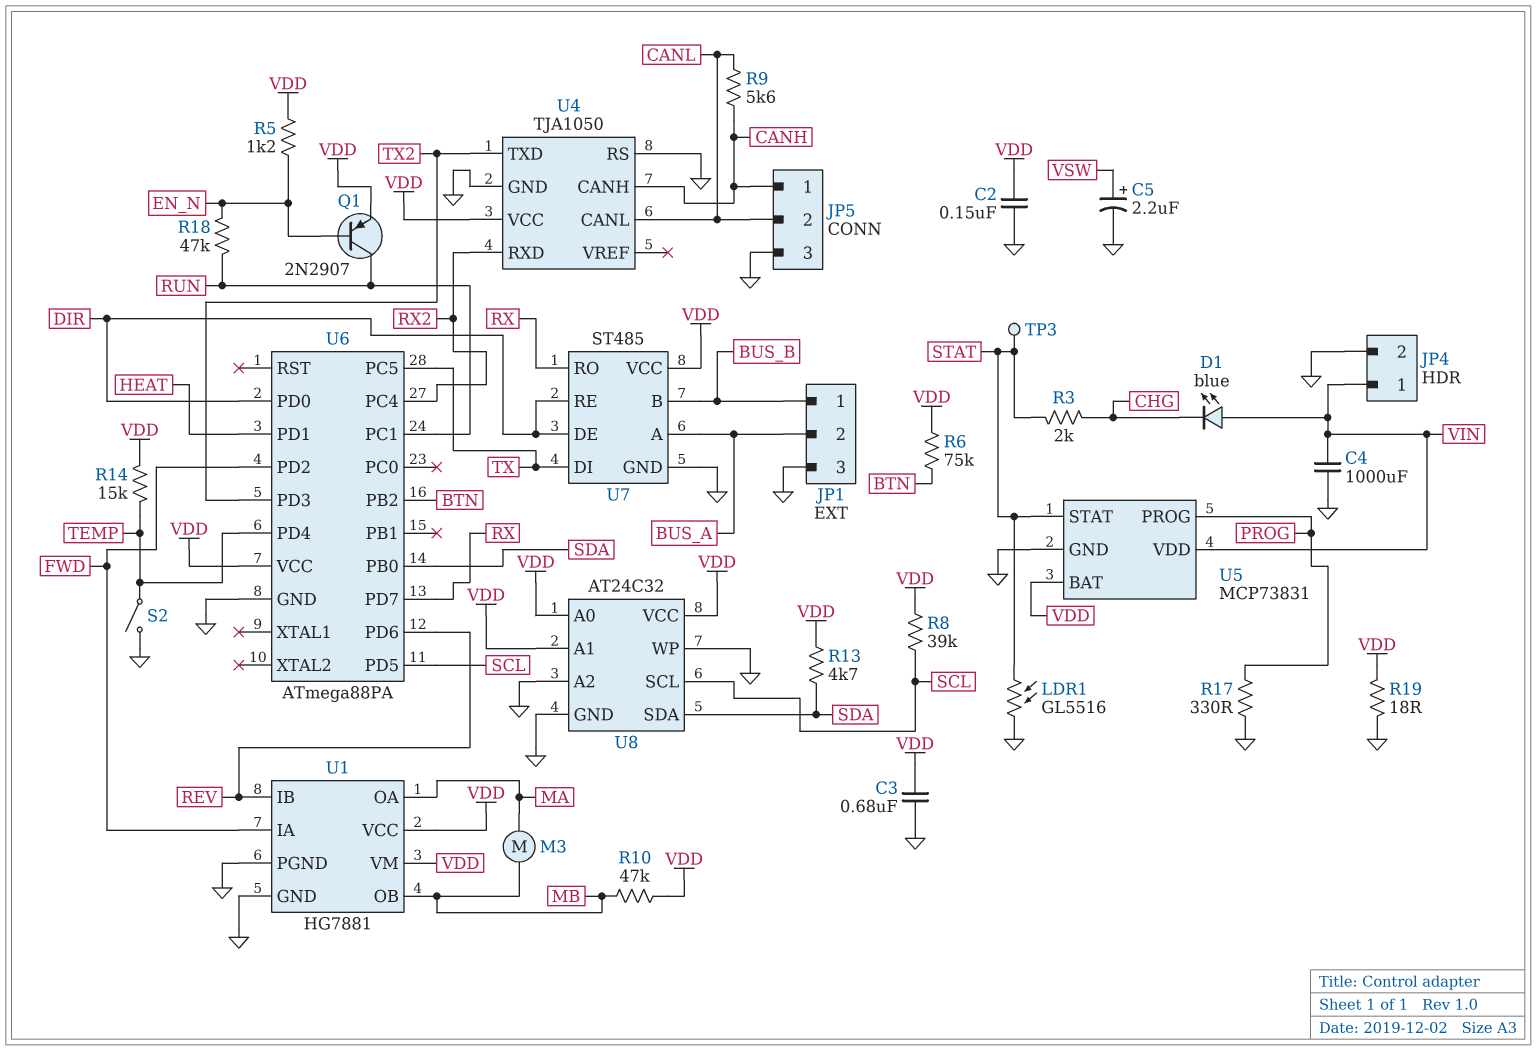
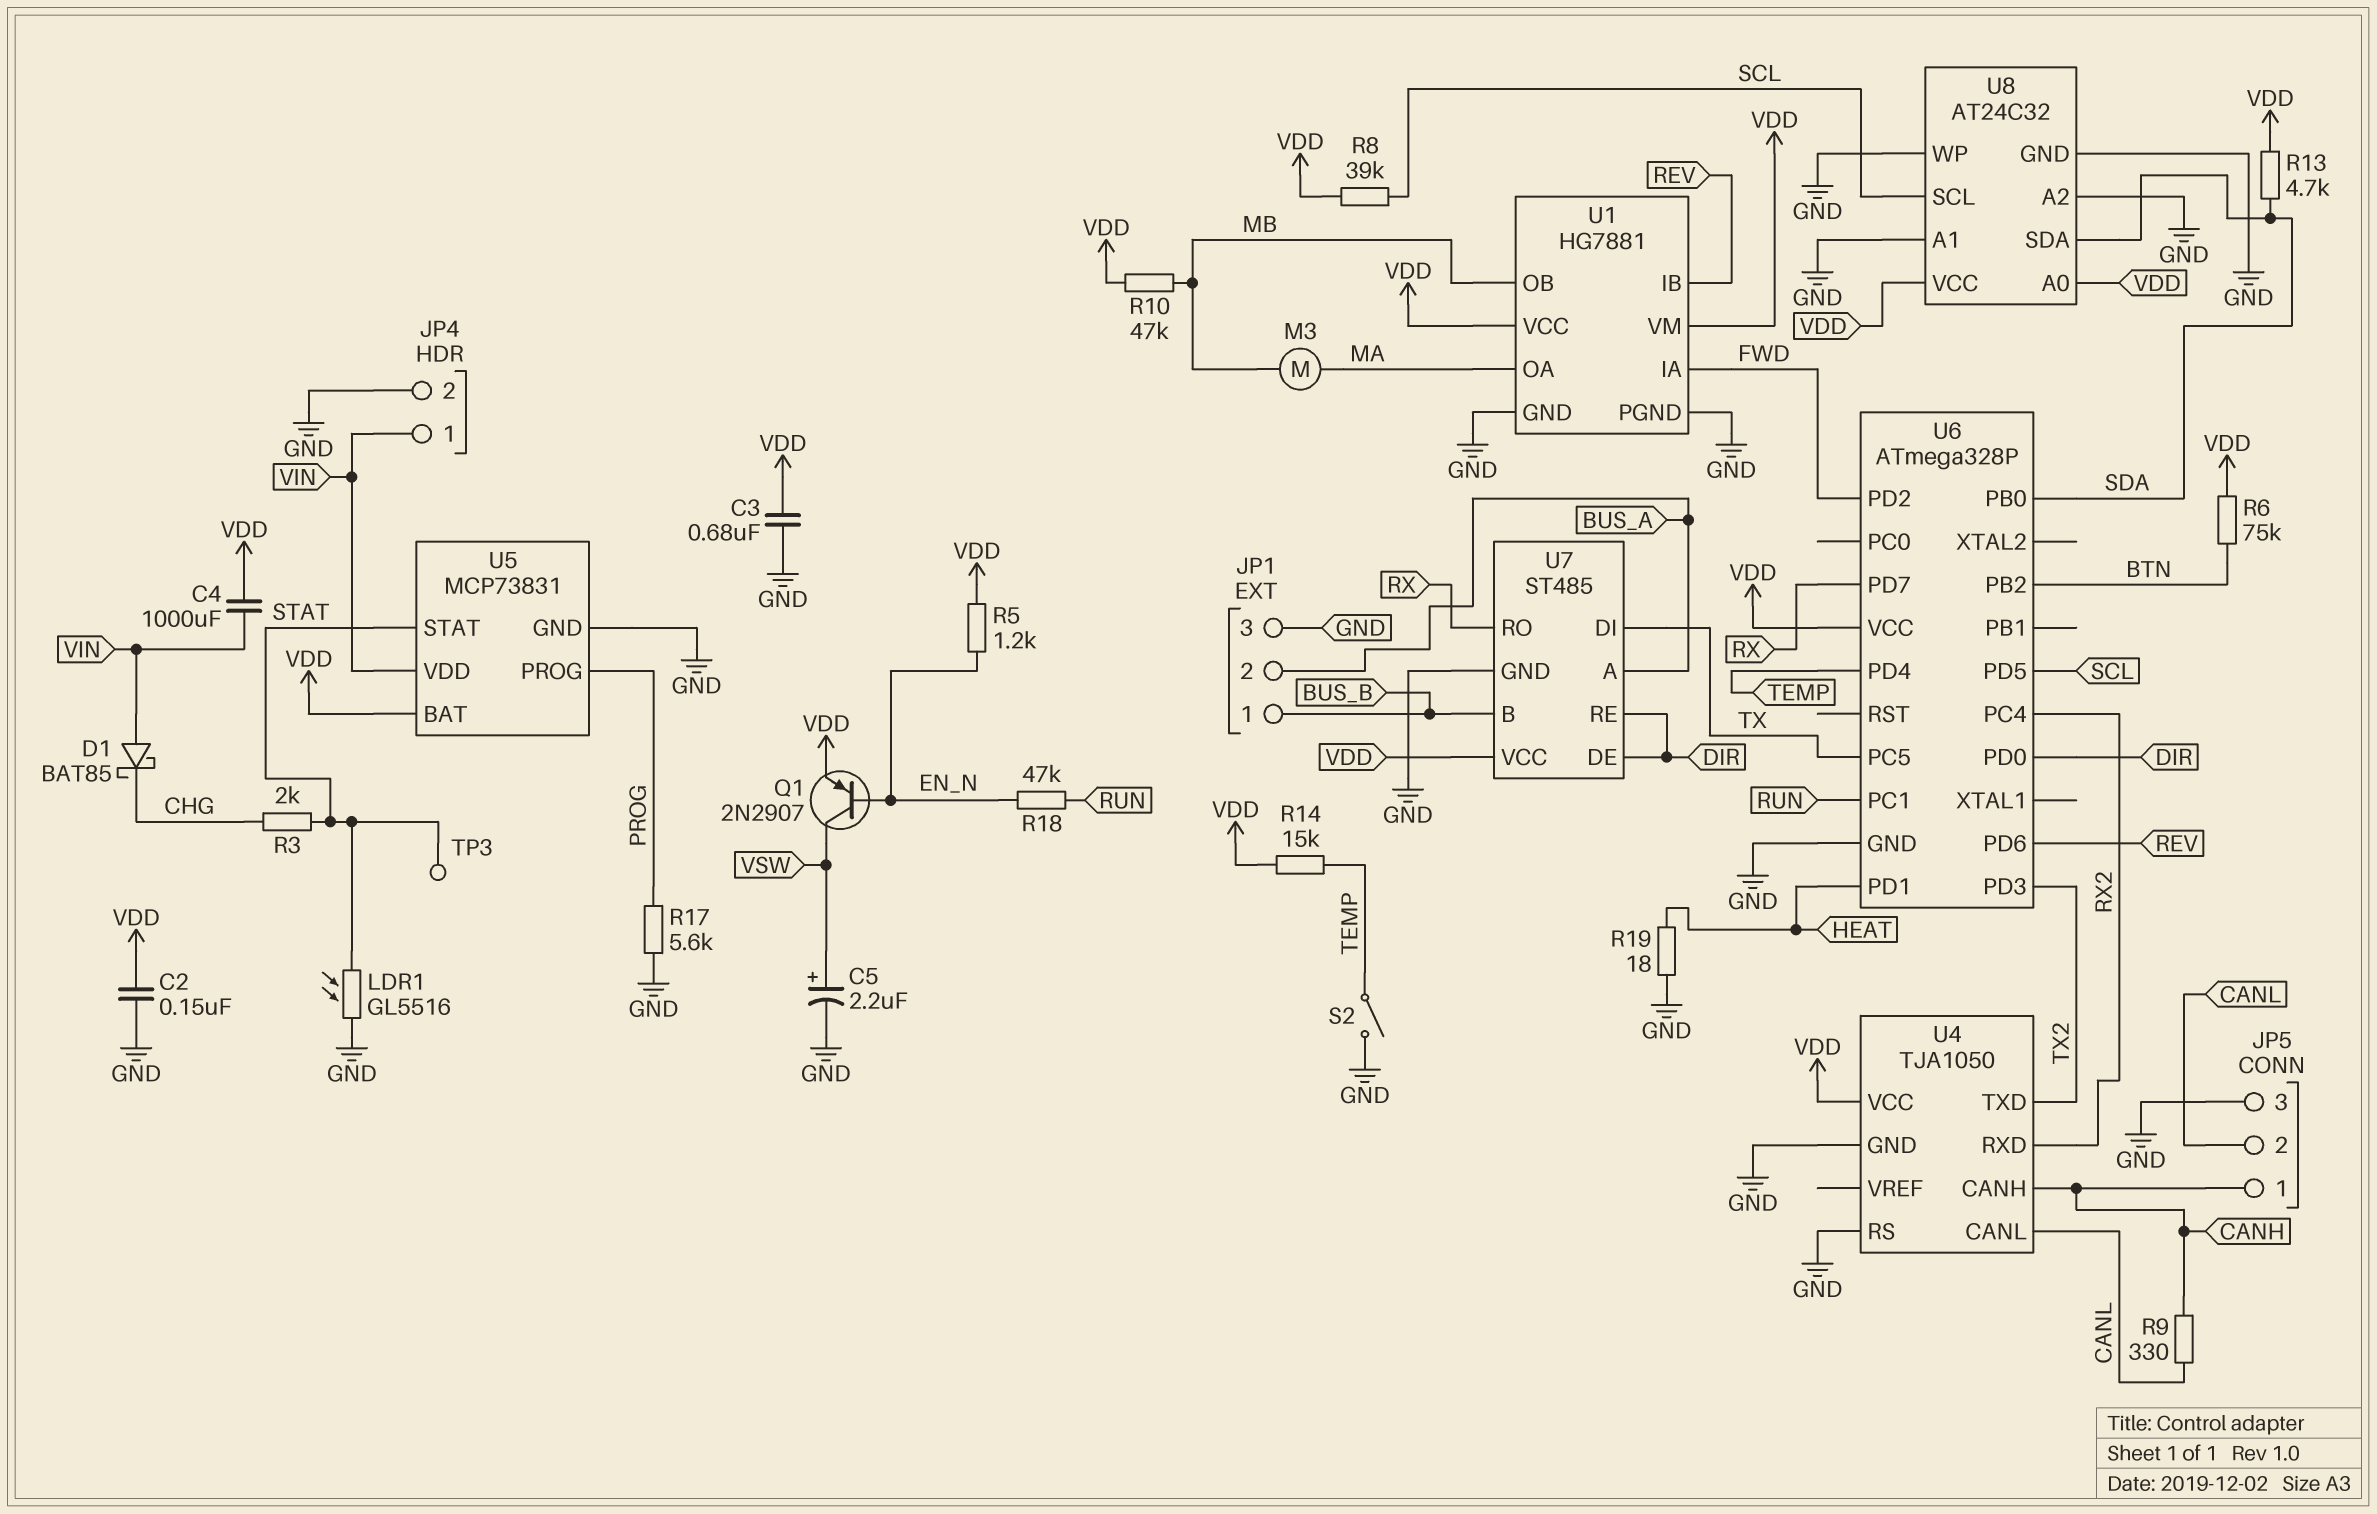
C4: 1000uF (GND, VIN) -> 1000uF (VDD, VIN)
D1: LED blue (A VIN, K CHG) -> schottky BAT85 (A VIN, K CHG)
Q1: PNP 2N2907 (B EN_N, C RUN, E VDD) -> PNP 2N2907 (B EN_N, C VSW, E VDD)
R9: 5.6k (CANH, CANL) -> 330 (CANH, CANL)
R17: 330 (GND, PROG) -> 5.6k (GND, PROG)
R19: 18 (GND, VDD) -> 18 (GND, HEAT)
U6: ATmega88PA -> ATmega328P
U8 pin A1: VDD -> GND

